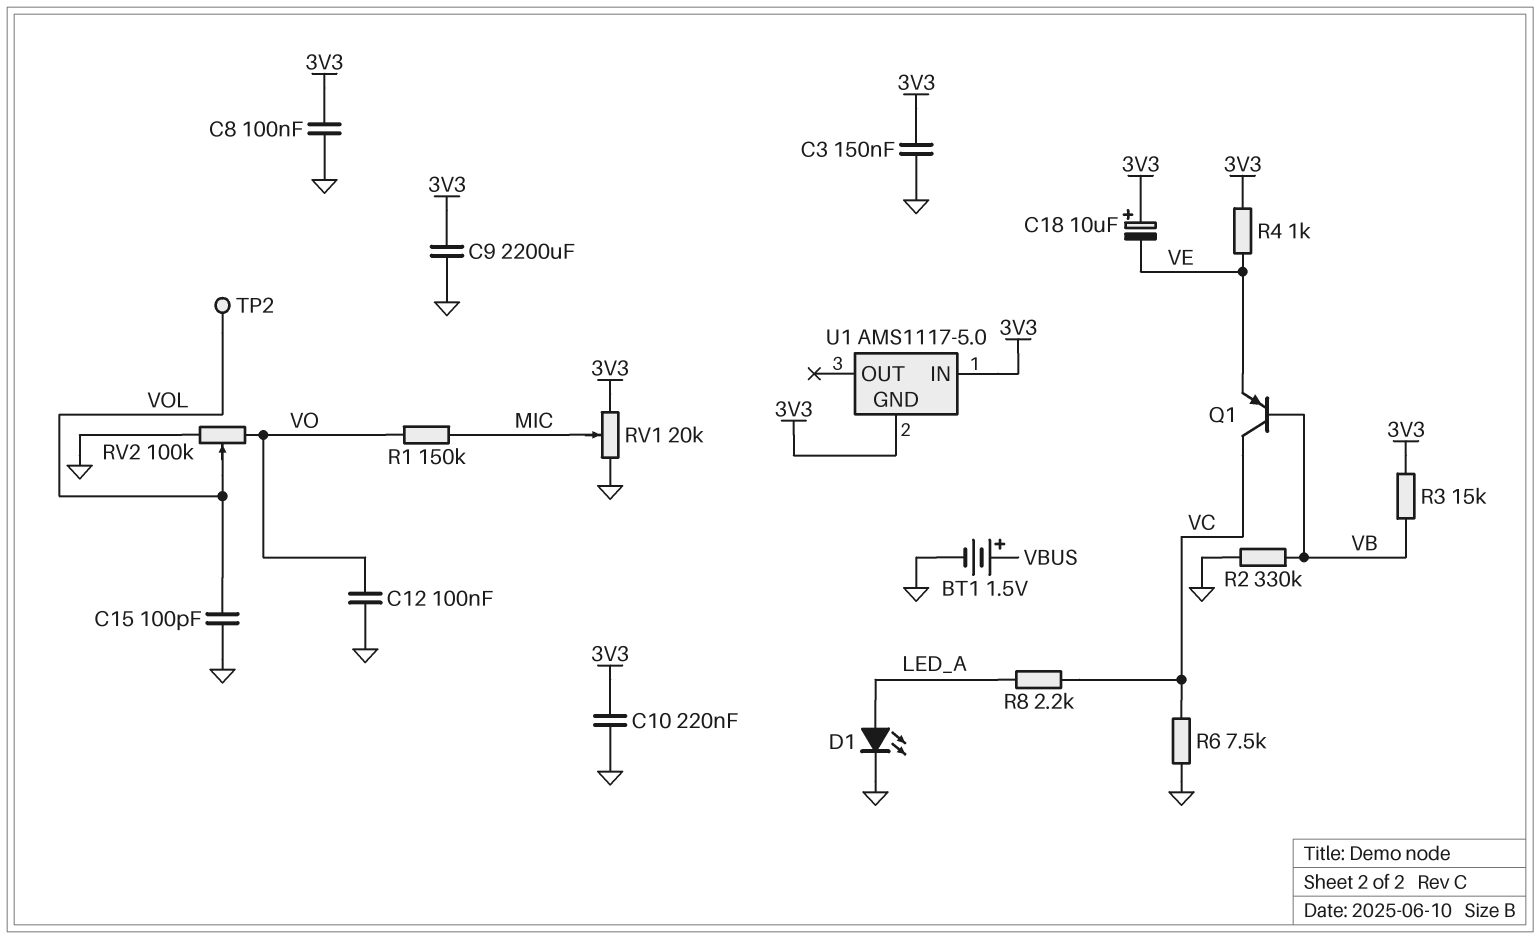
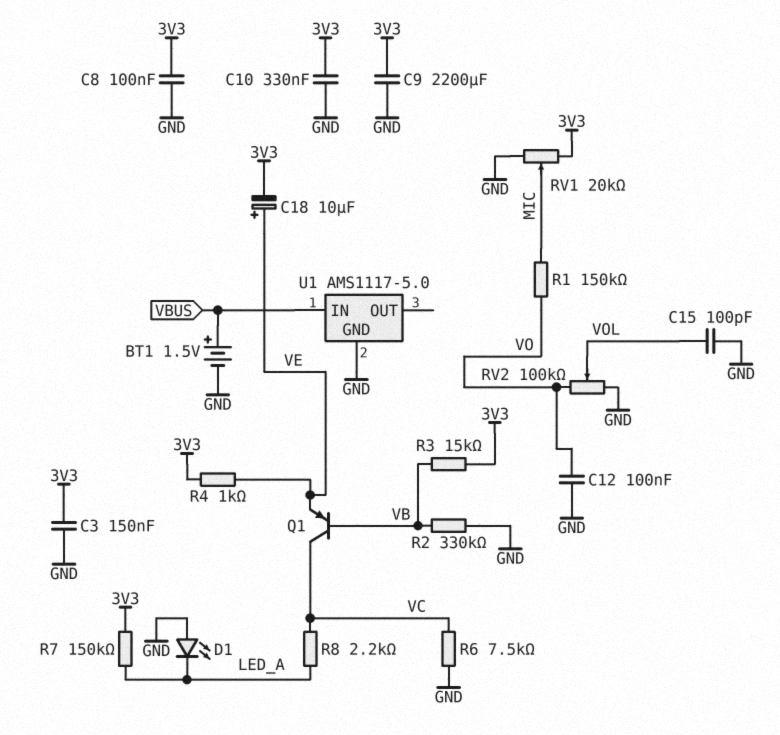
C10: 220nF (3V3, GND) -> 330nF (3V3, GND)
C18: 10uF (plus 3V3, minus VE) -> 10uF (plus VE, minus 3V3)
D1: LED (A LED_A, K GND) -> LED (A GND, K LED_A)
R7: none -> 150k (3V3, LED_A)
TP2: test point (VOL) -> none
U1 pin GND: 3V3 -> GND
U1 pin IN: 3V3 -> VBUS

